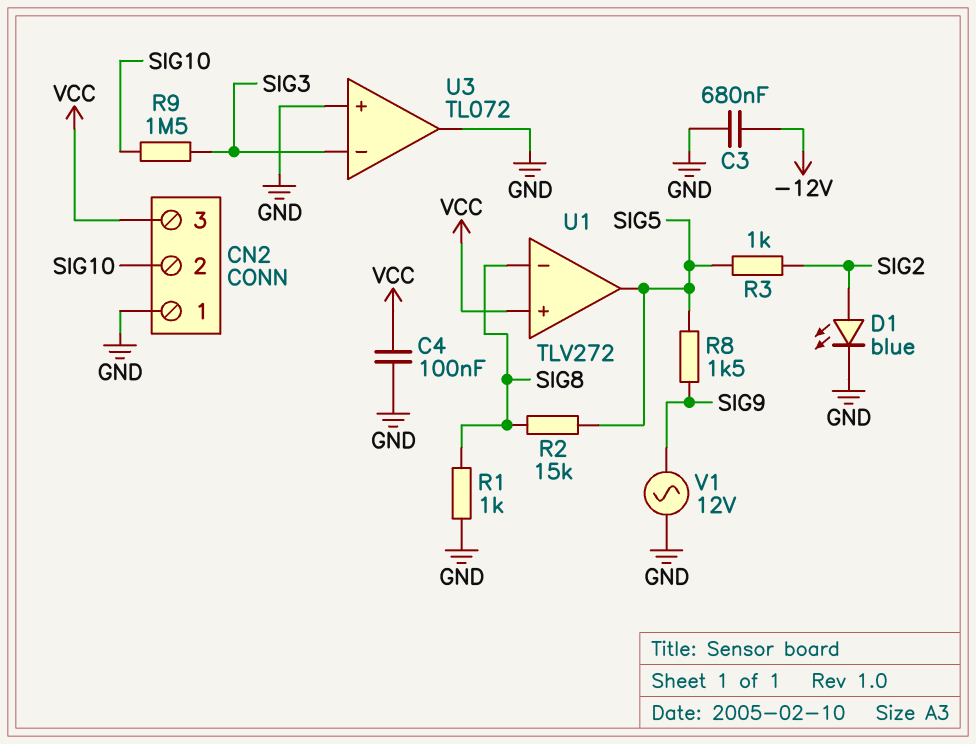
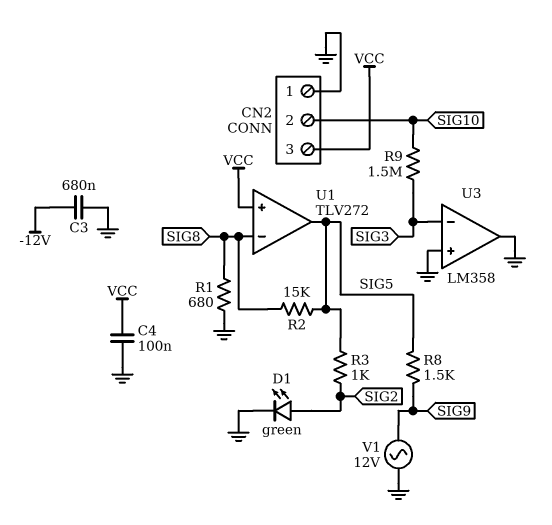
D1: LED blue (A SIG2, K GND) -> LED green (A SIG2, K GND)
R1: 1k (GND, SIG8) -> 680 (GND, SIG8)
U3: TL072 -> LM358

